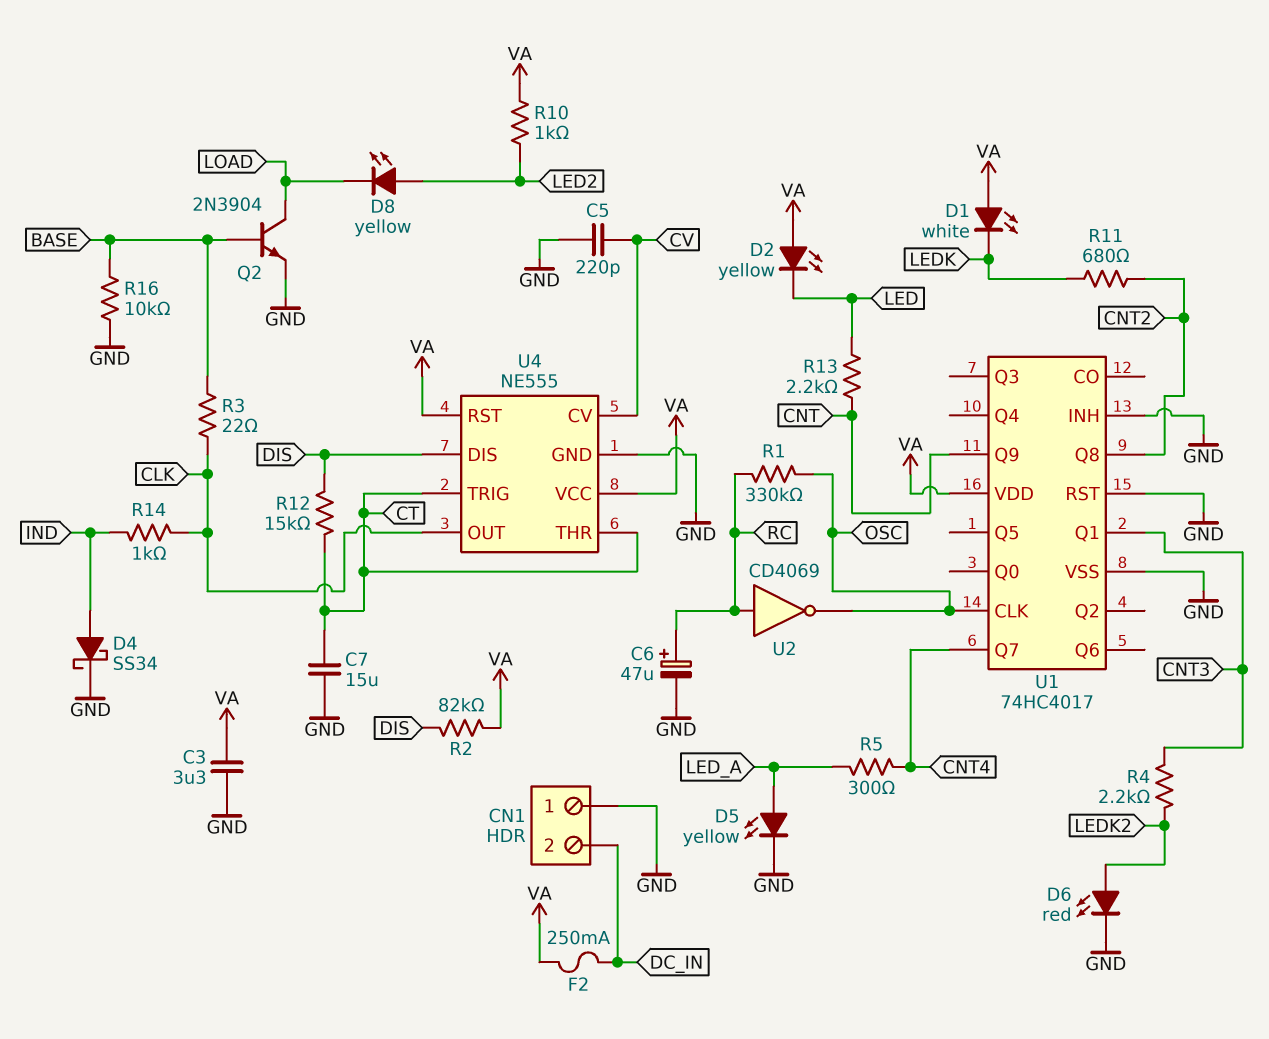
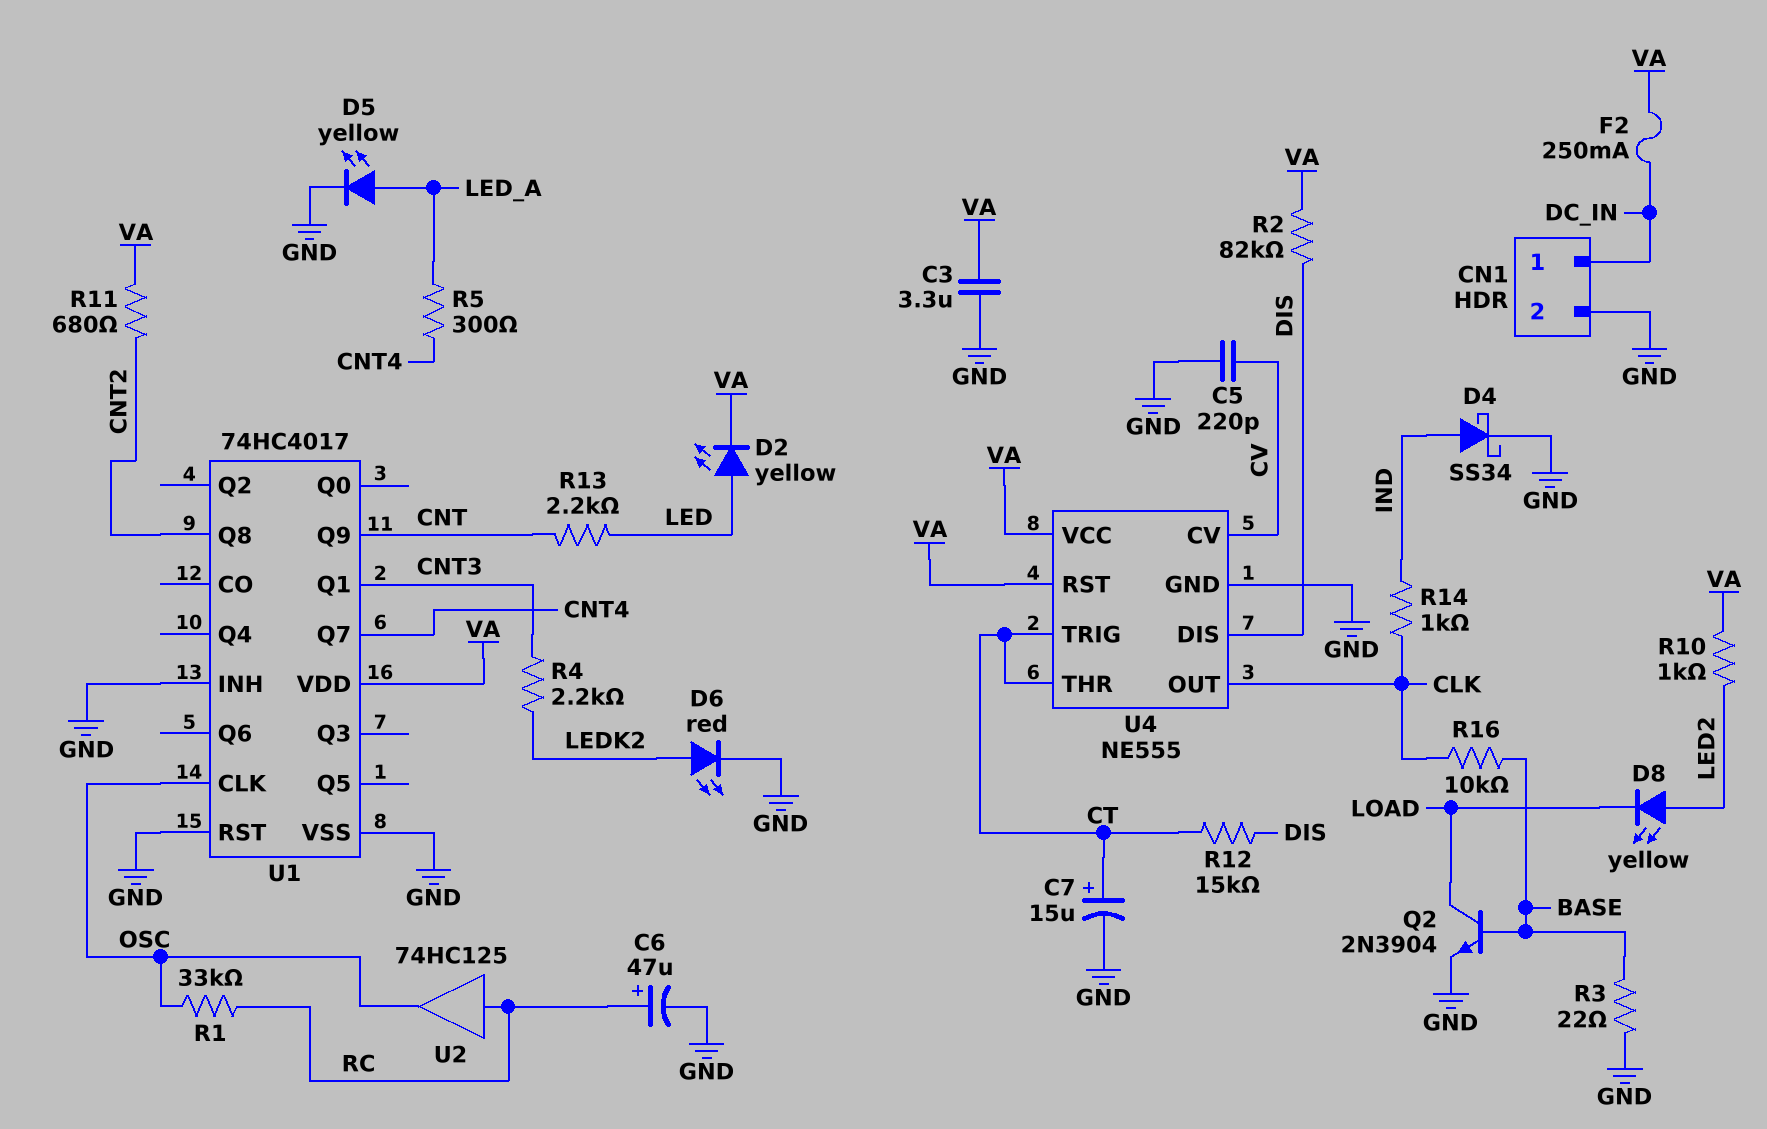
C7: 15uF (CT, GND) -> 15uF (plus CT, minus GND)
CN1 pin 1: GND -> DC_IN
CN1 pin 2: DC_IN -> GND
D1: LED white (A VA, K LEDK) -> none
D2: LED yellow (A VA, K LED) -> LED yellow (A LED, K VA)
R1: 330k (OSC, RC) -> 33k (OSC, RC)
R3: 22 (BASE, CLK) -> 22 (BASE, GND)
R11: 680 (CNT2, LEDK) -> 680 (CNT2, VA)
R16: 10k (BASE, GND) -> 10k (BASE, CLK)
U2: NOT CD4069 (in RC, out OSC) -> buffer 74HC125 (in RC, out OSC)

